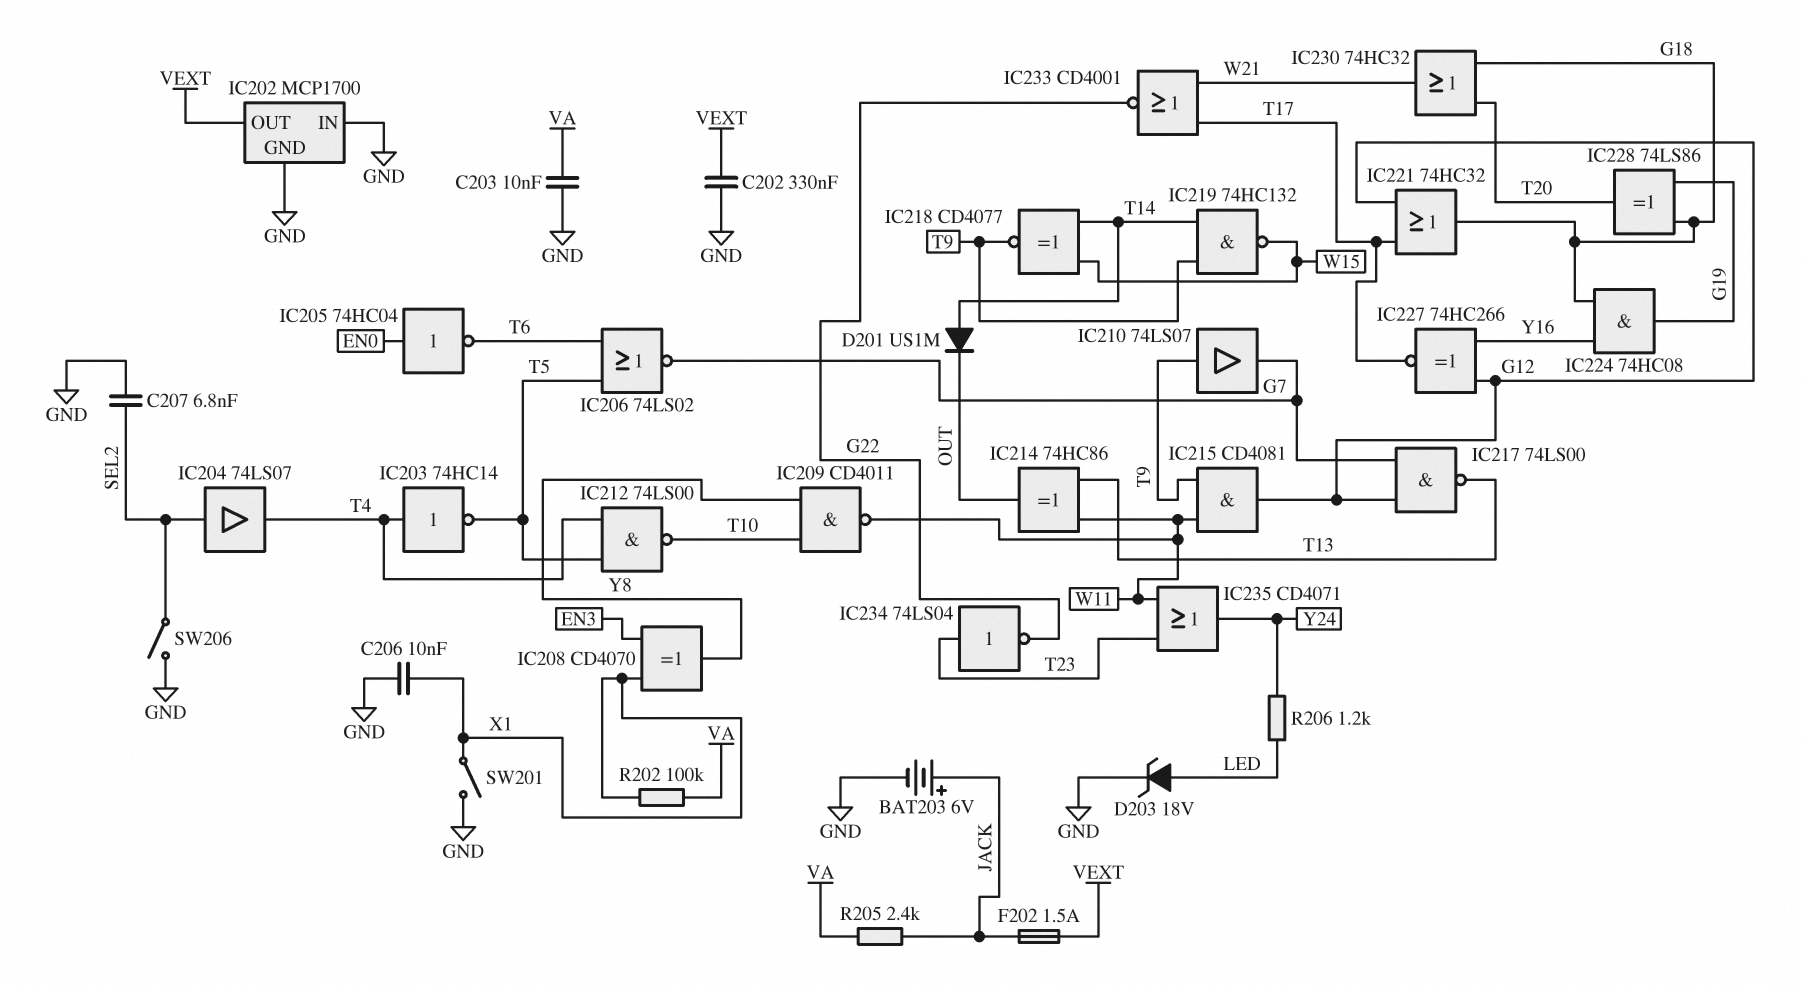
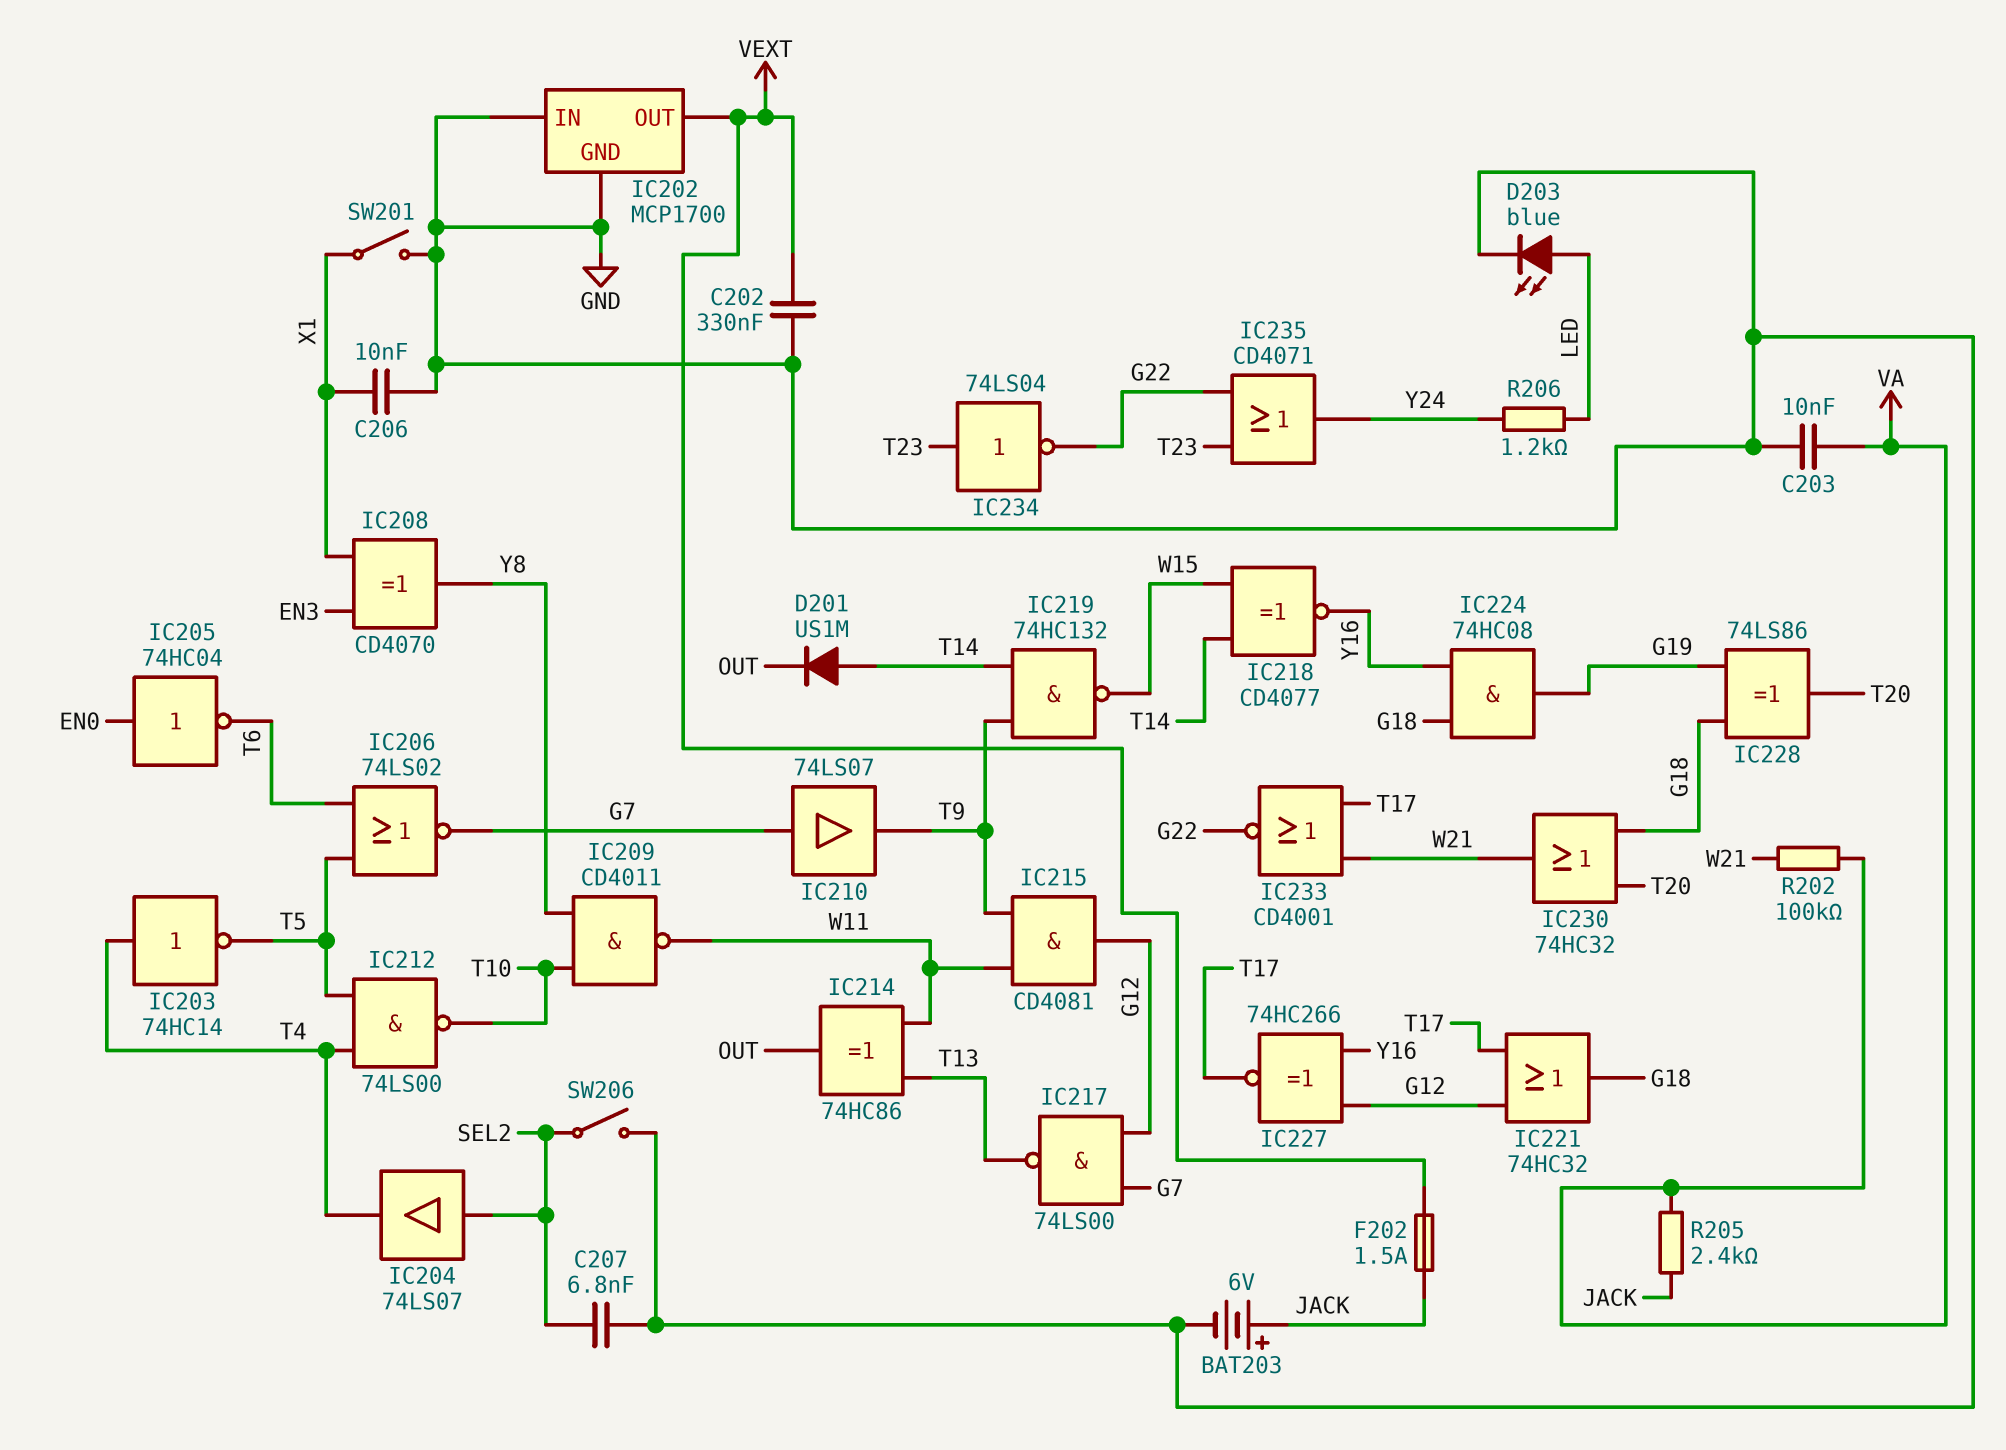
D203: zener 18V (A LED, K GND) -> LED blue (A LED, K GND)
IC210: buffer 74LS07 (in T9, out G7) -> buffer 74LS07 (in G7, out T9)
IC218: XNOR CD4077 (in T14, in W15, out T9) -> XNOR CD4077 (in T14, in W15, out Y16)
IC235: OR CD4071 (in T23, in W11, out Y24) -> OR CD4071 (in G22, in T23, out Y24)
R202: 100k (VA, X1) -> 100k (VA, W21)

